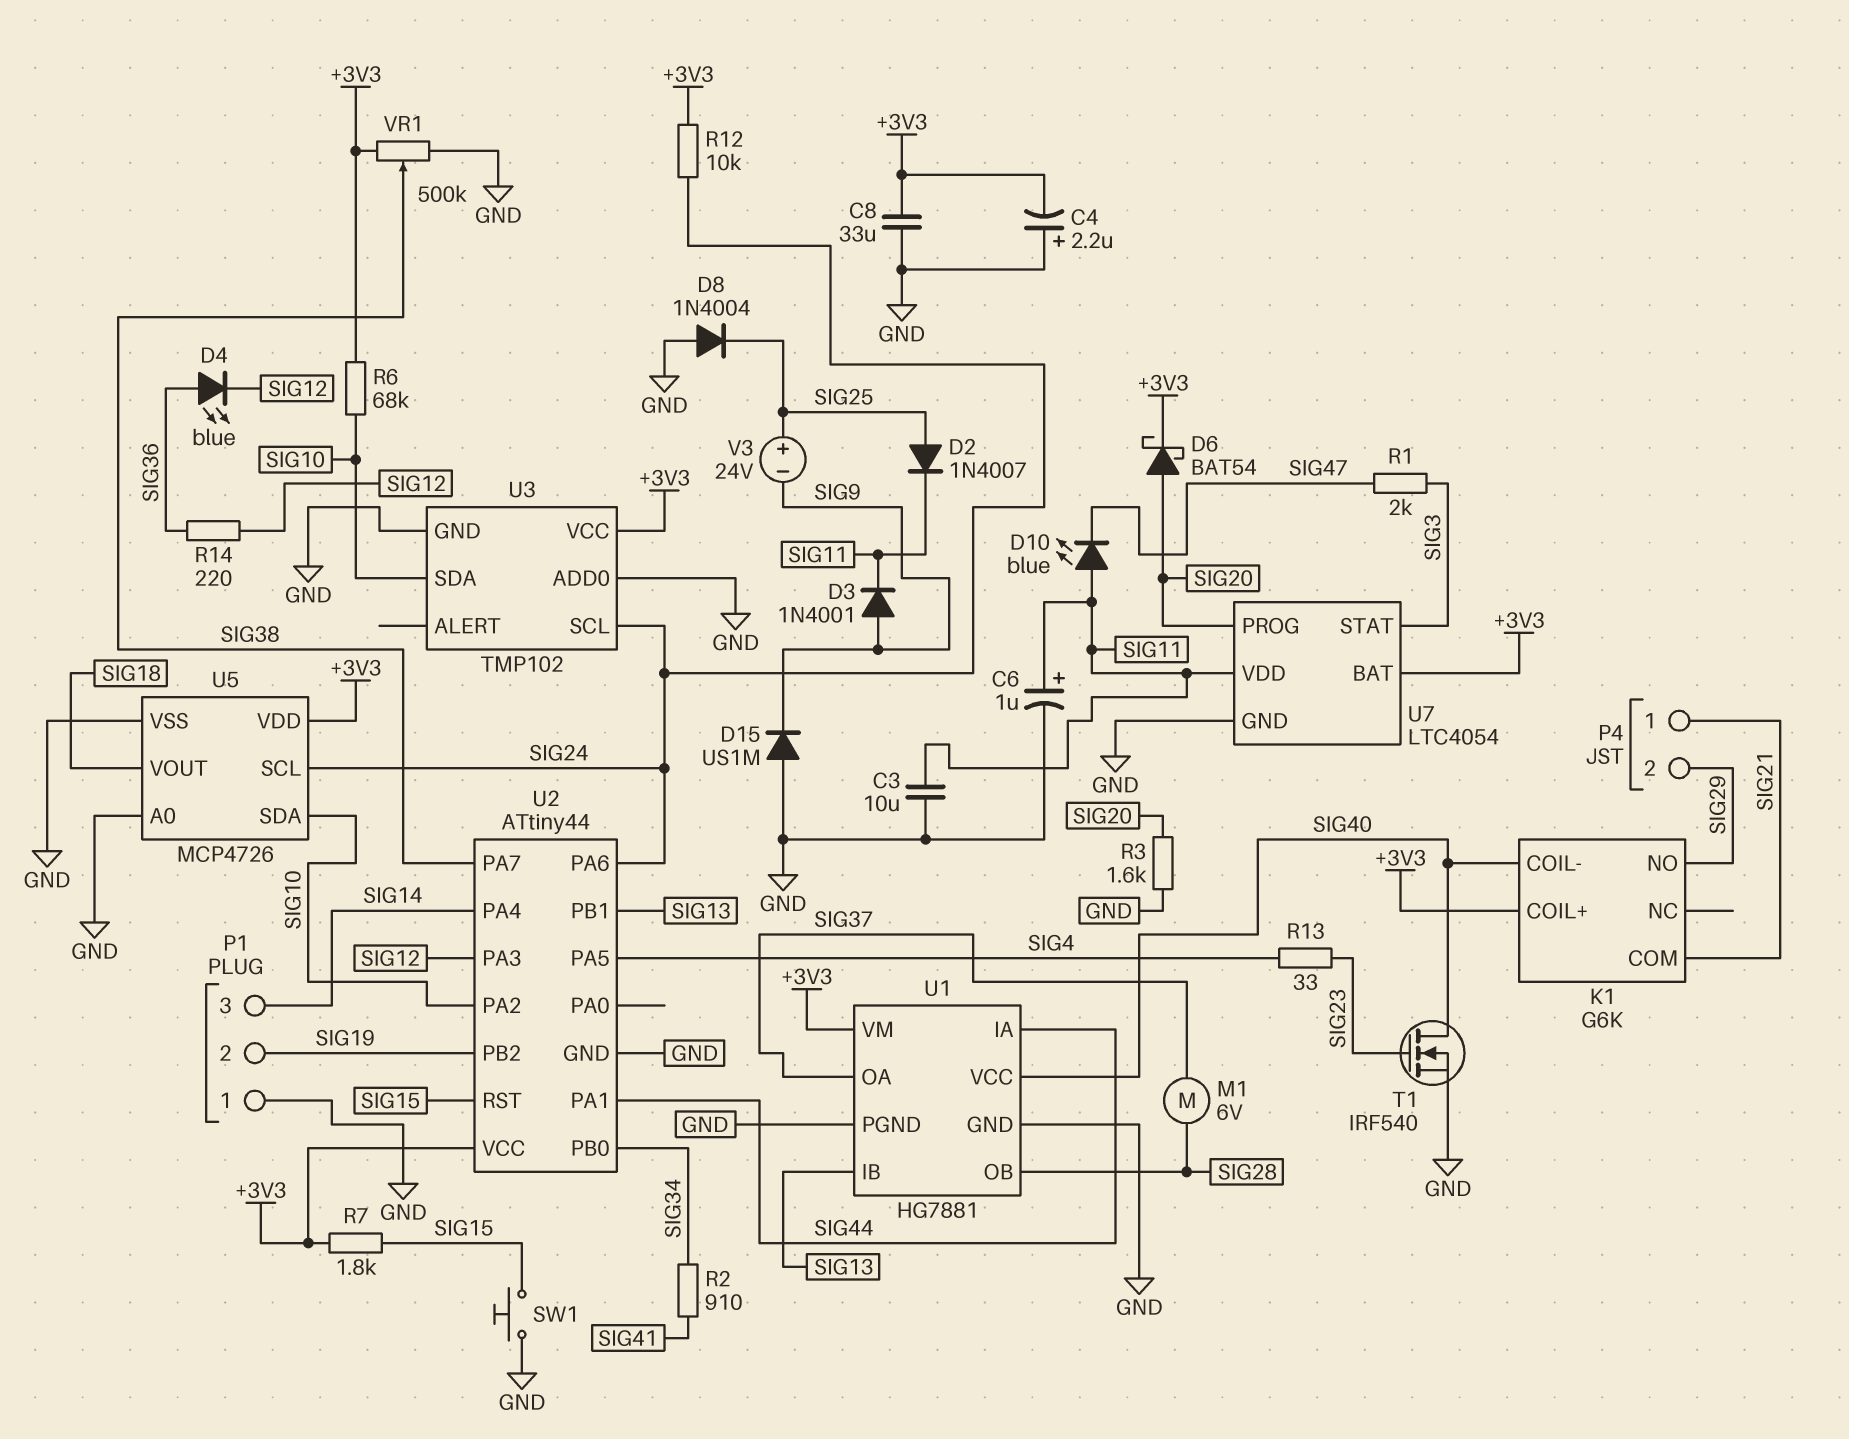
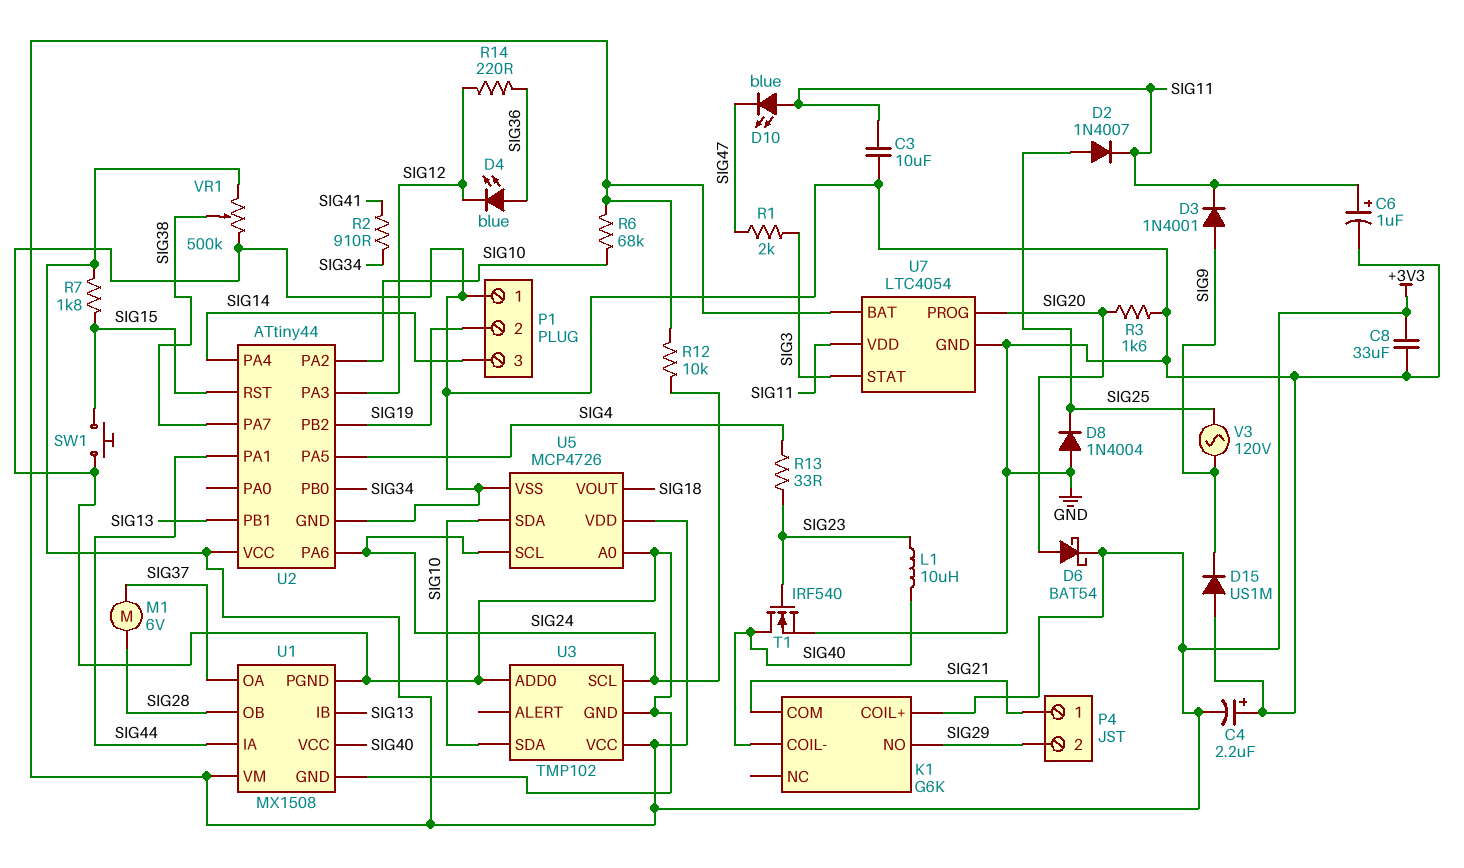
L1: none -> 10uH (SIG23, SIG40)
U1: HG7881 -> MX1508
V3: 24V (plus SIG25, minus SIG9) -> AC 120V (SIG9, SIG25)

